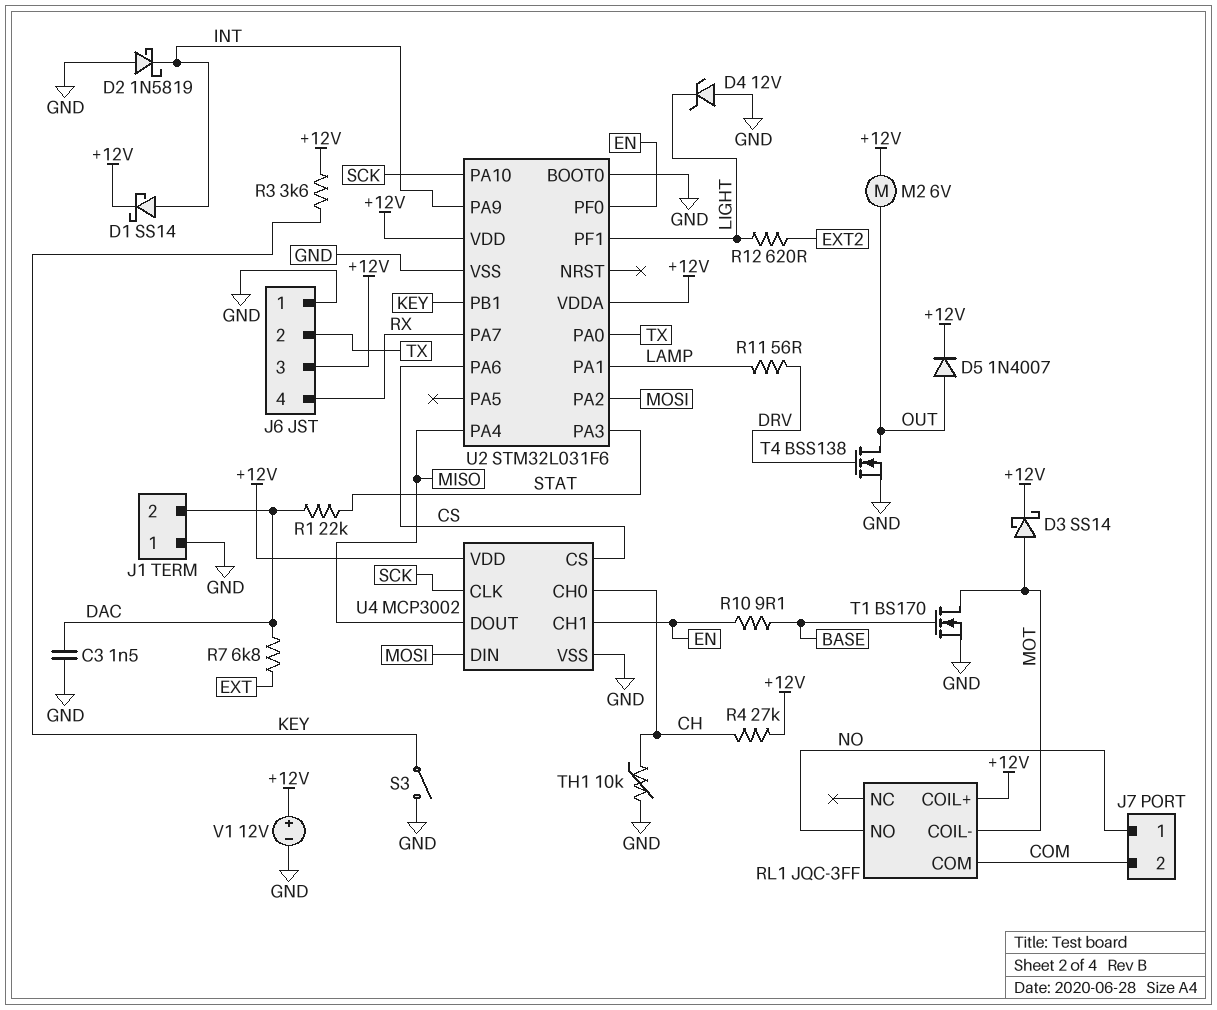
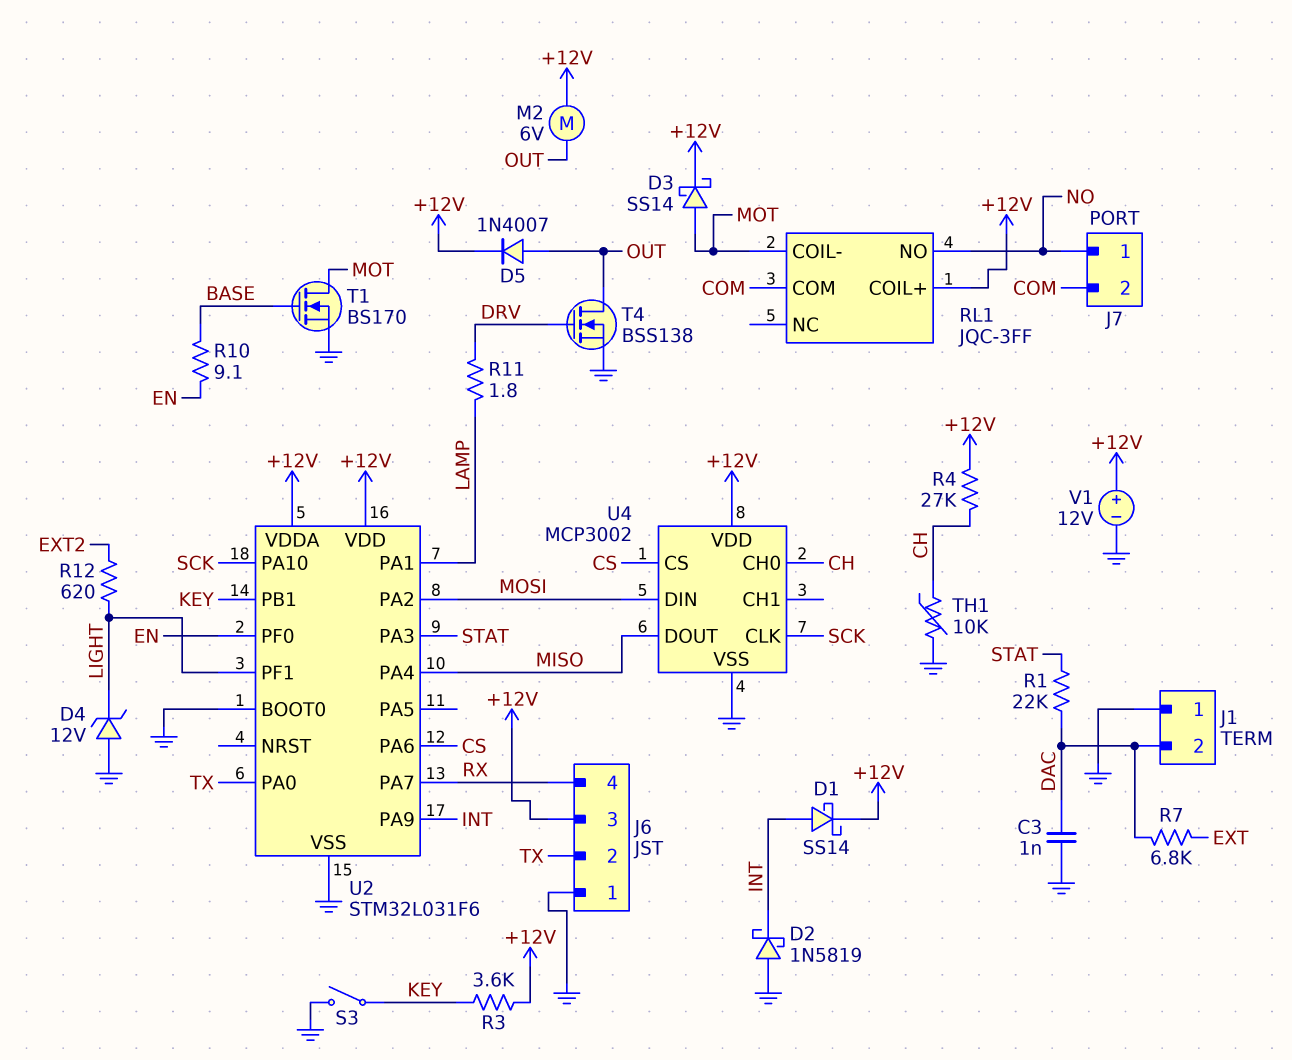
C3: 1.5nF (DAC, GND) -> 1nF (DAC, GND)
R11: 56 (DRV, LAMP) -> 1.8 (DRV, LAMP)
U4 pin CH1: EN -> none

